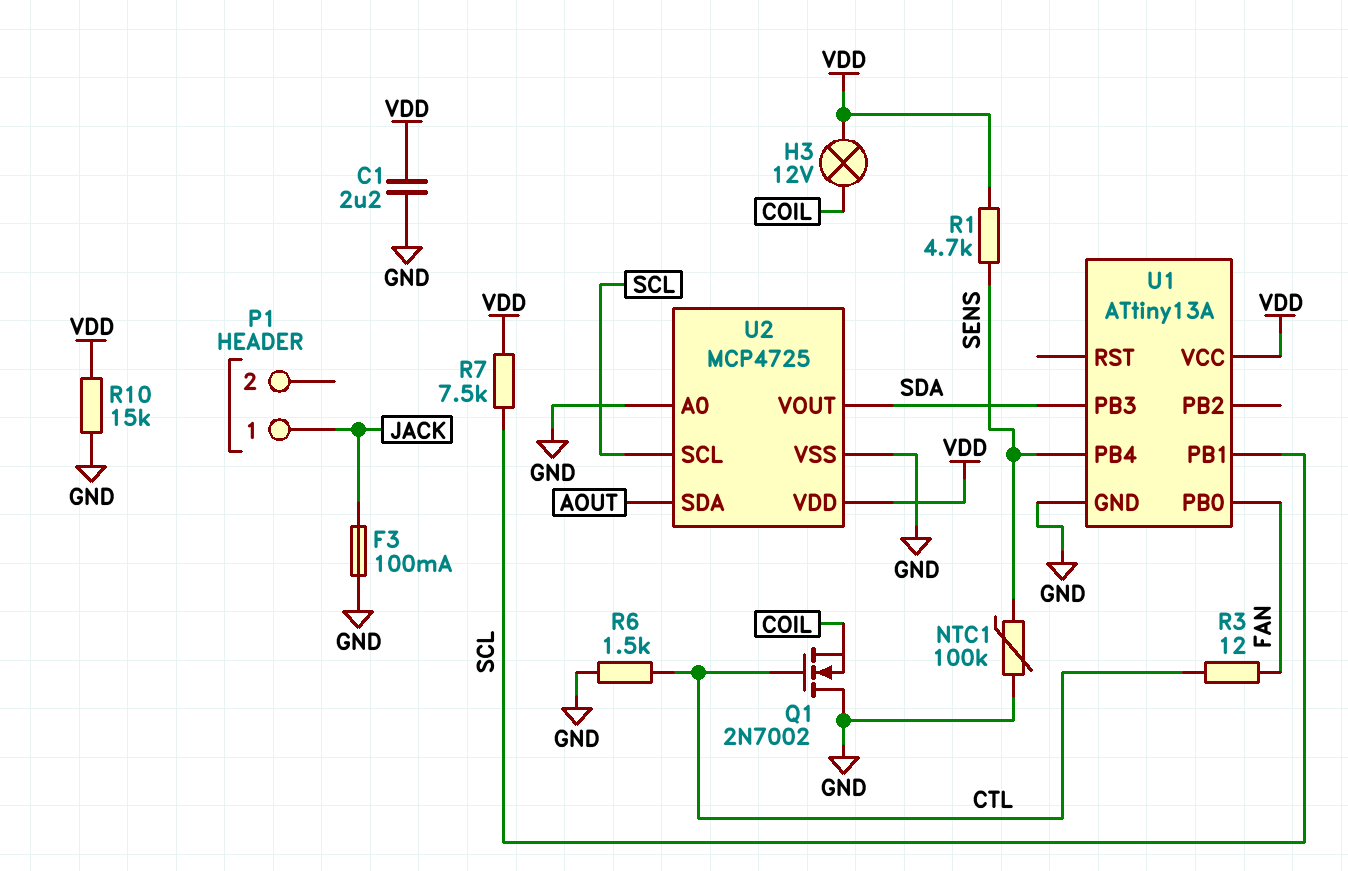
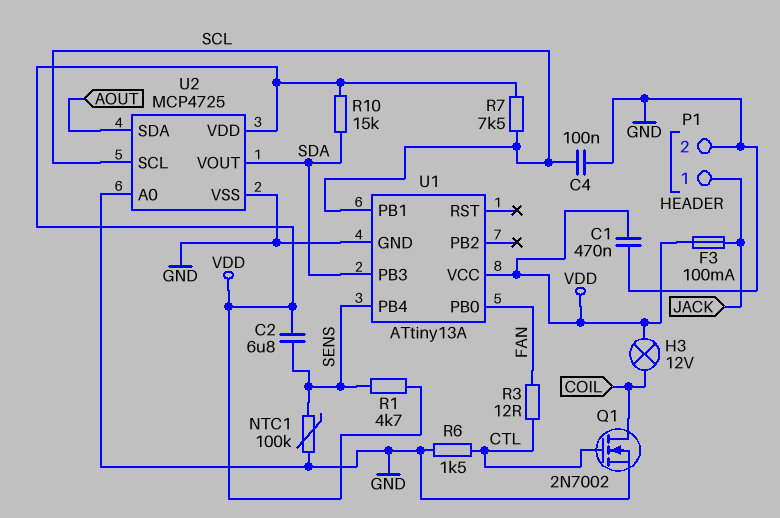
C1: 2.2uF (GND, VDD) -> 470nF (GND, VDD)
C2: none -> 6.8uF (SENS, VDD)
C4: none -> 100nF (GND, SCL)
F3: 100mA (GND, JACK) -> 100mA (JACK, VDD)
P1 pin 2: none -> GND
Q1: NMOS 2N7002 (G CTL, D GND, S COIL) -> NMOS 2N7002 (G CTL, D COIL, S GND)
R10: 15k (GND, VDD) -> 15k (SDA, VDD)

